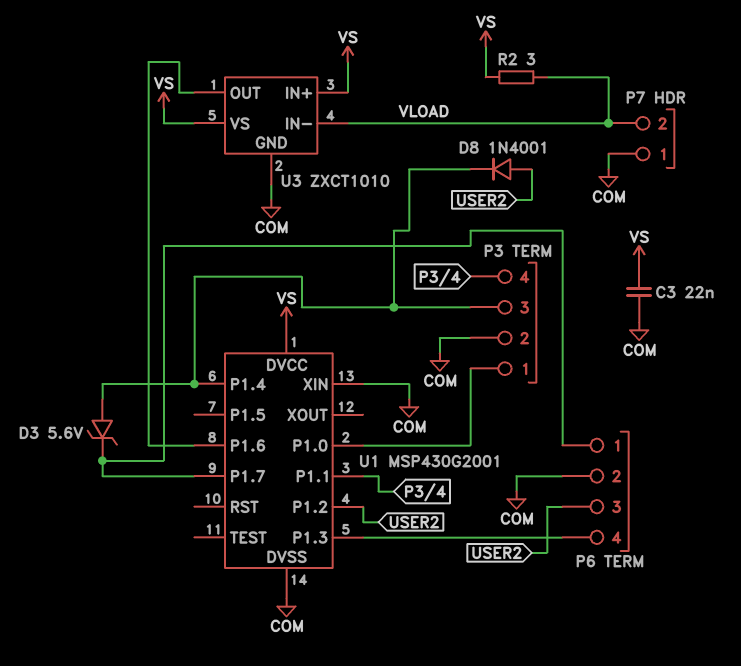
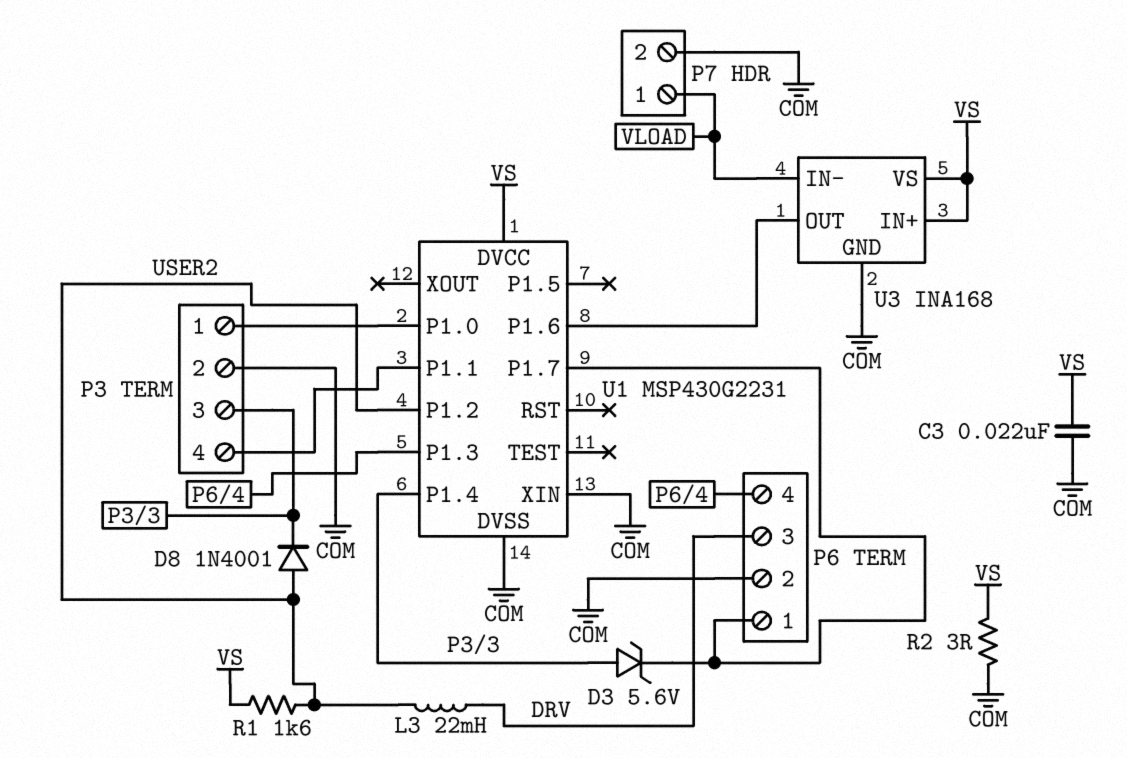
L3: none -> 22mH (DRV, USER2)
P6 pin 3: USER2 -> DRV
P7 pin 1: COM -> VLOAD
P7 pin 2: VLOAD -> COM
R1: none -> 1.6k (USER2, VS)
R2: 3 (VLOAD, VS) -> 3 (COM, VS)
U1: MSP430G2001 -> MSP430G2231
U3: ZXCT1010 -> INA168

